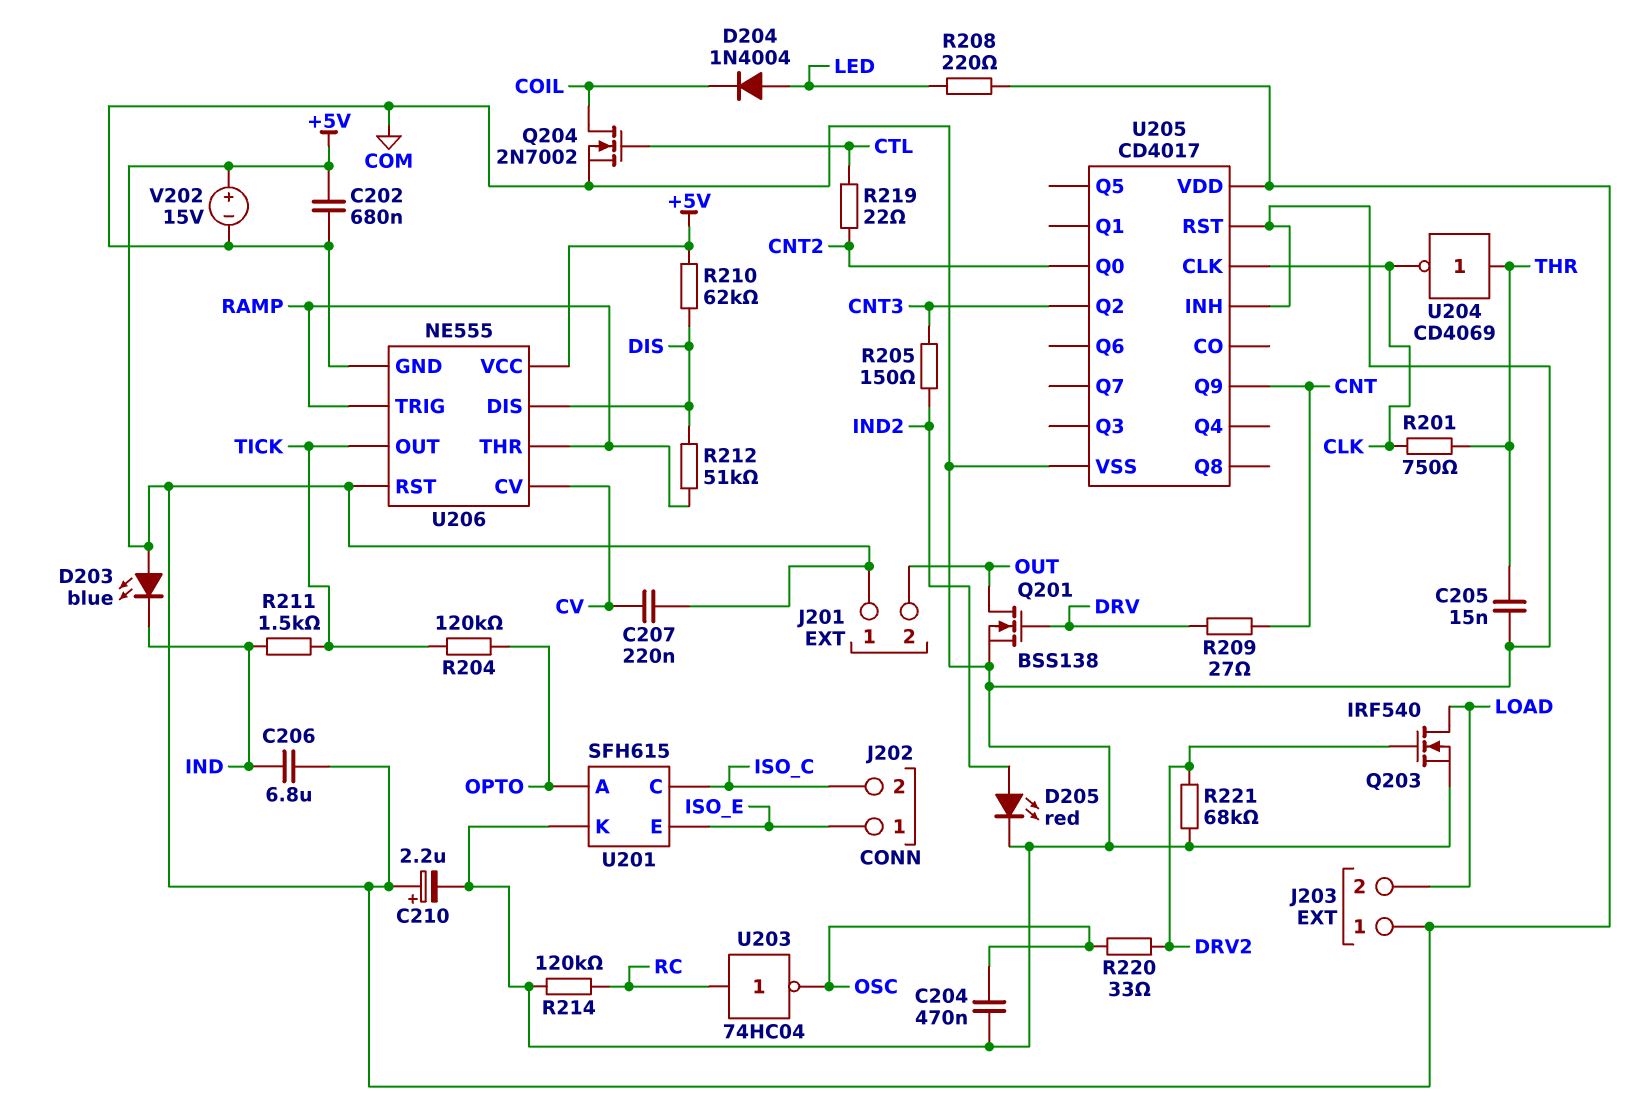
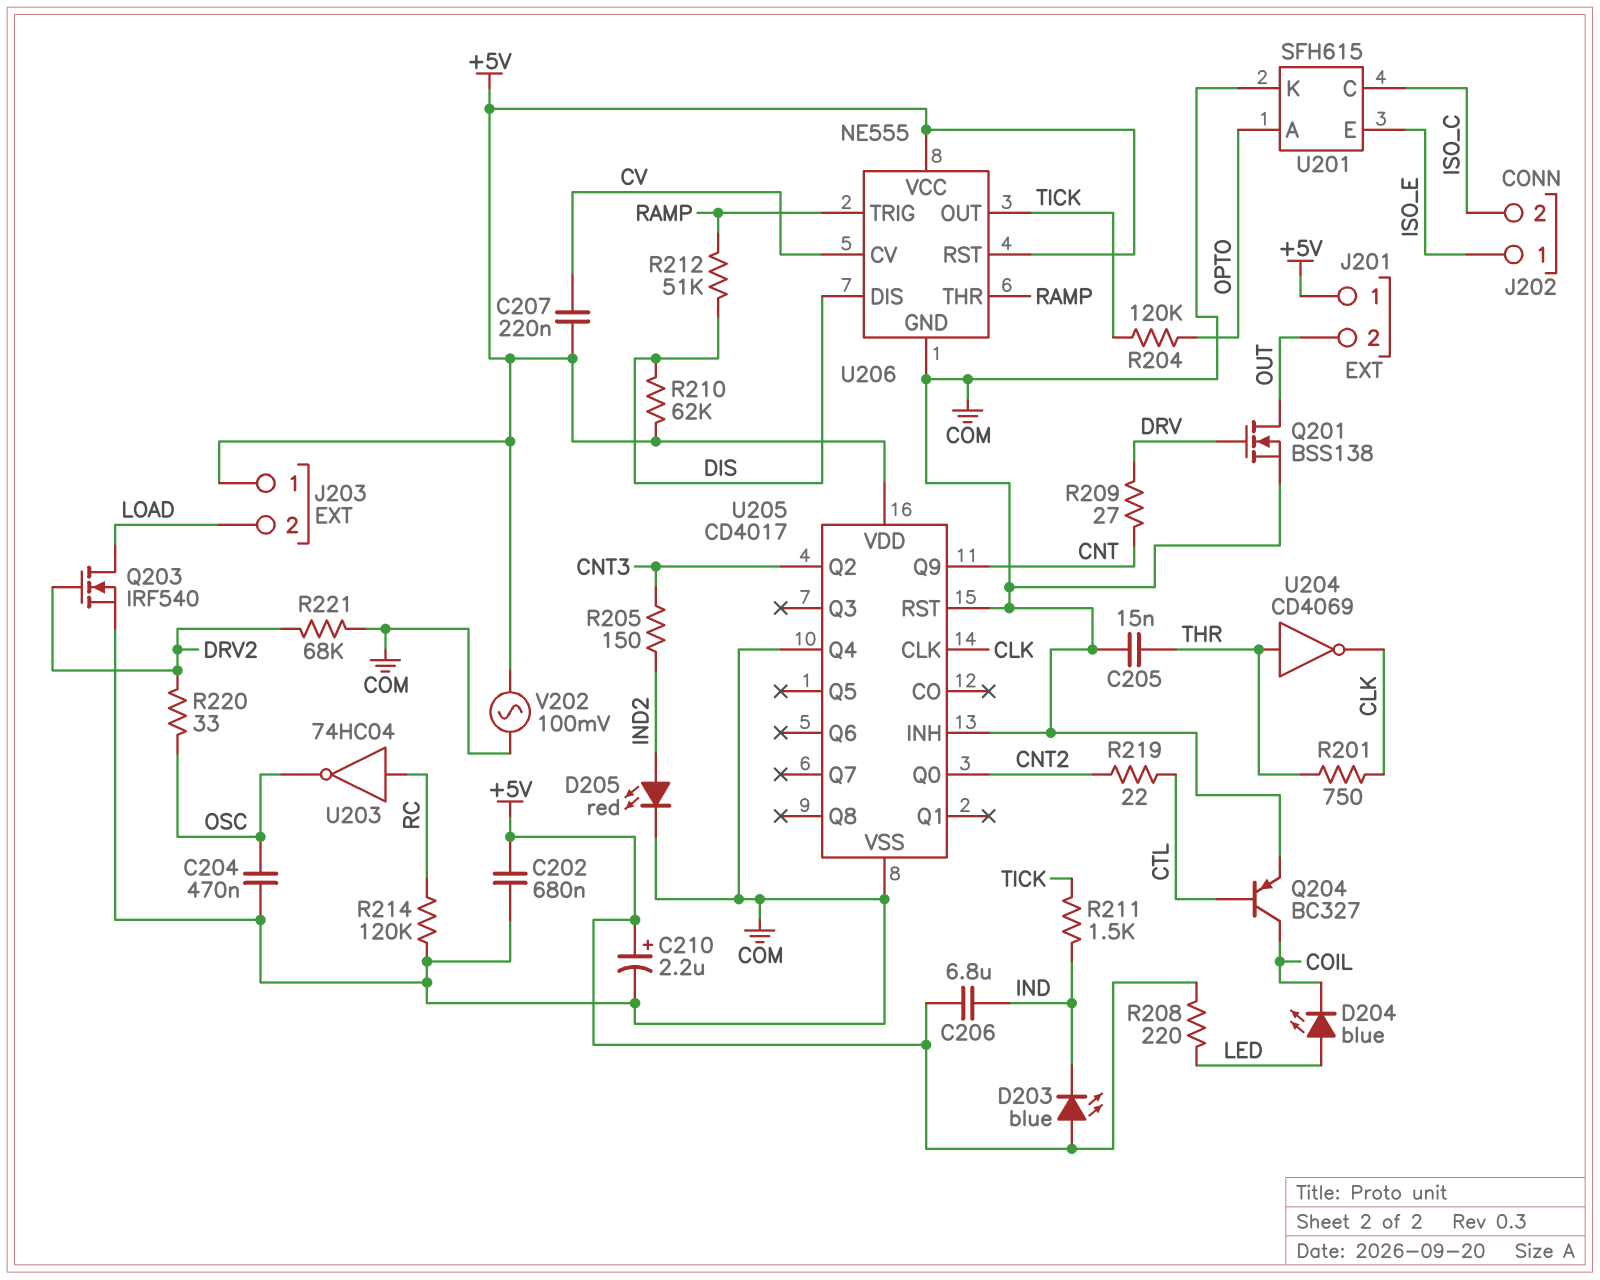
D204: diode 1N4004 (A LED, K COIL) -> LED blue (A LED, K COIL)
Q204: NMOS 2N7002 (G CTL, D COIL, S COM) -> PNP BC327 (B CTL, C COIL, E COM)
U205 pin Q4: none -> COM
V202: 15V (plus +5V, minus COM) -> AC 100mV (+5V, COM)

